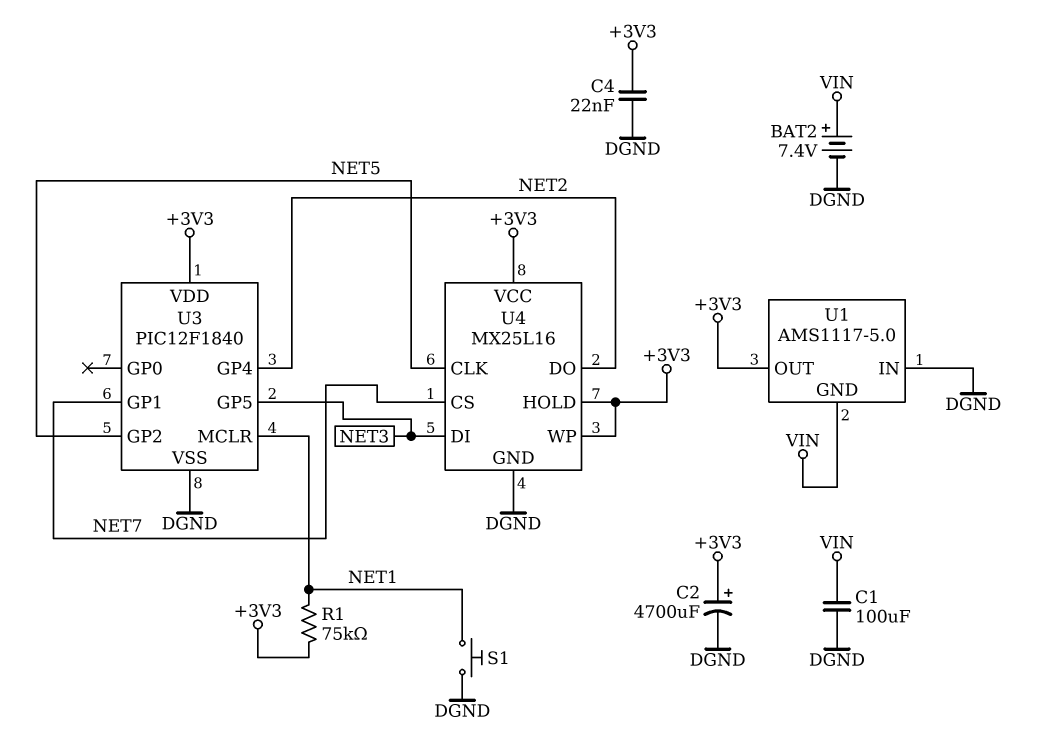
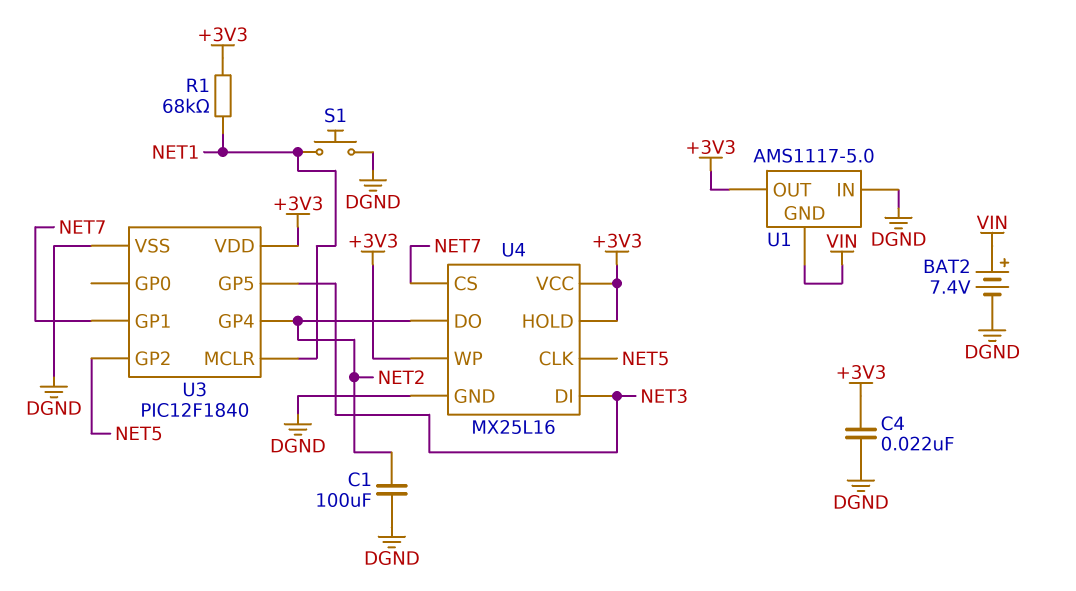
C1: 100uF (DGND, VIN) -> 100uF (DGND, NET2)
C2: 4700uF (plus +3V3, minus DGND) -> none
R1: 75k (+3V3, NET1) -> 68k (+3V3, NET1)

